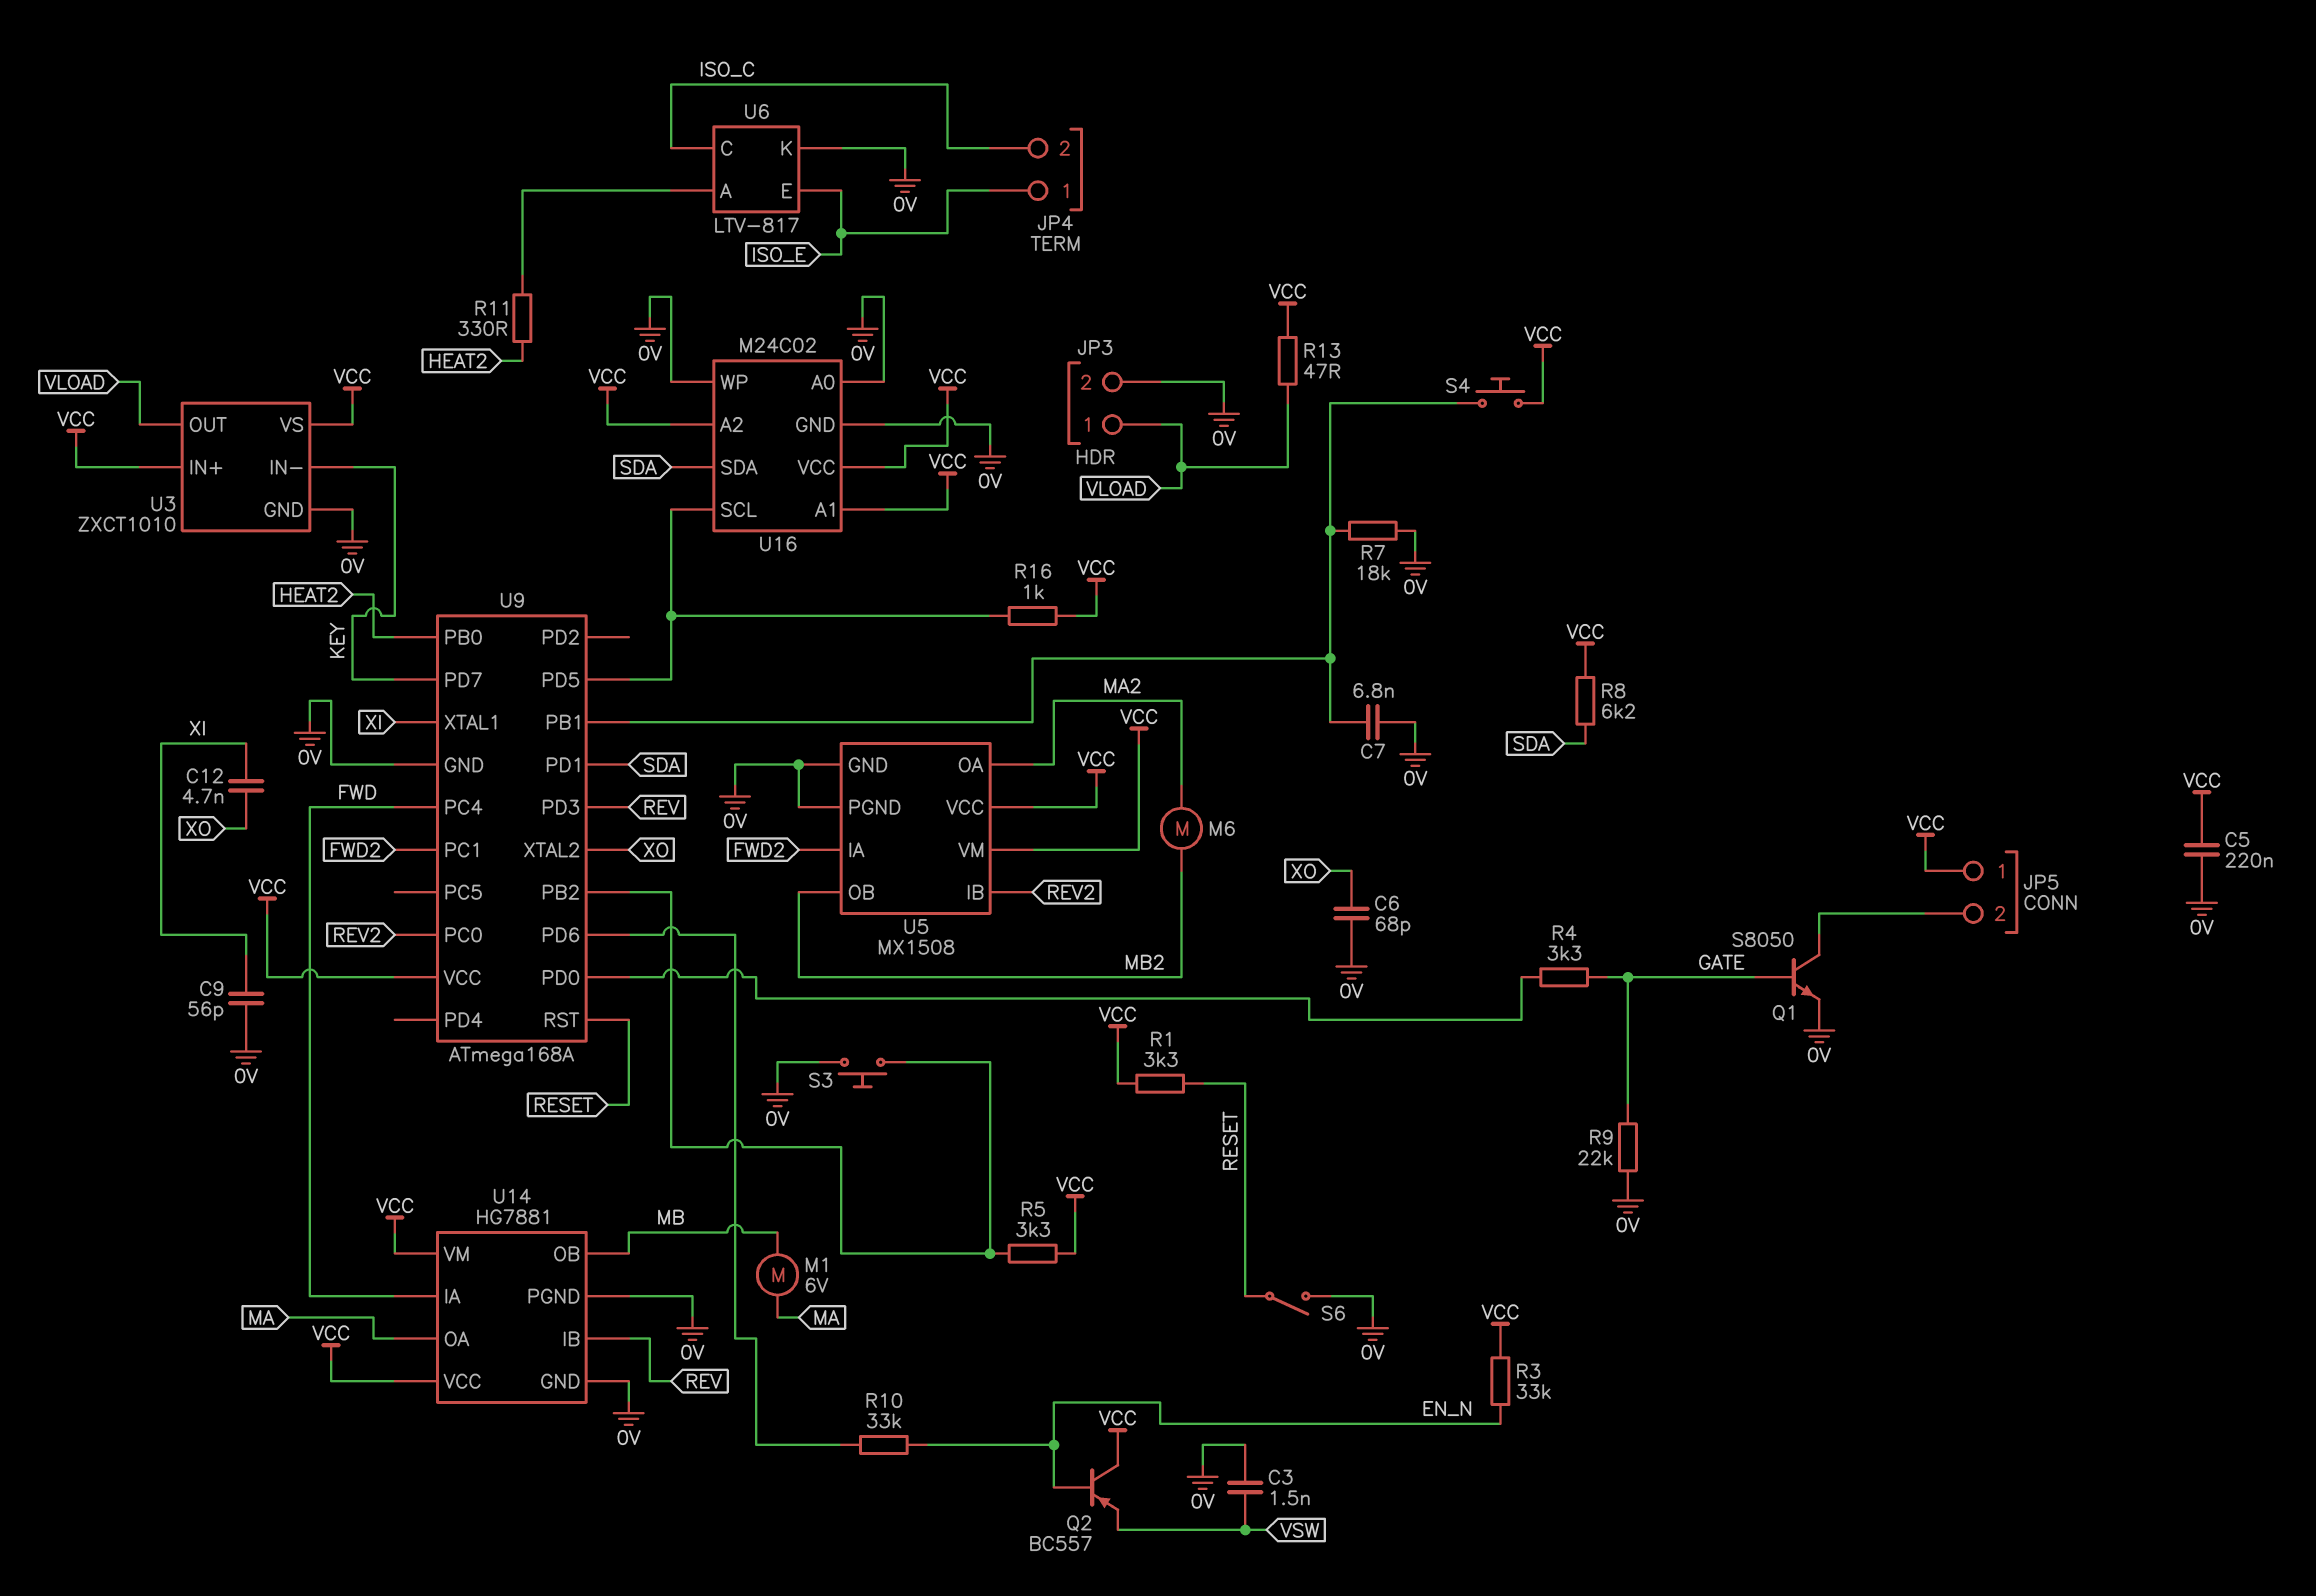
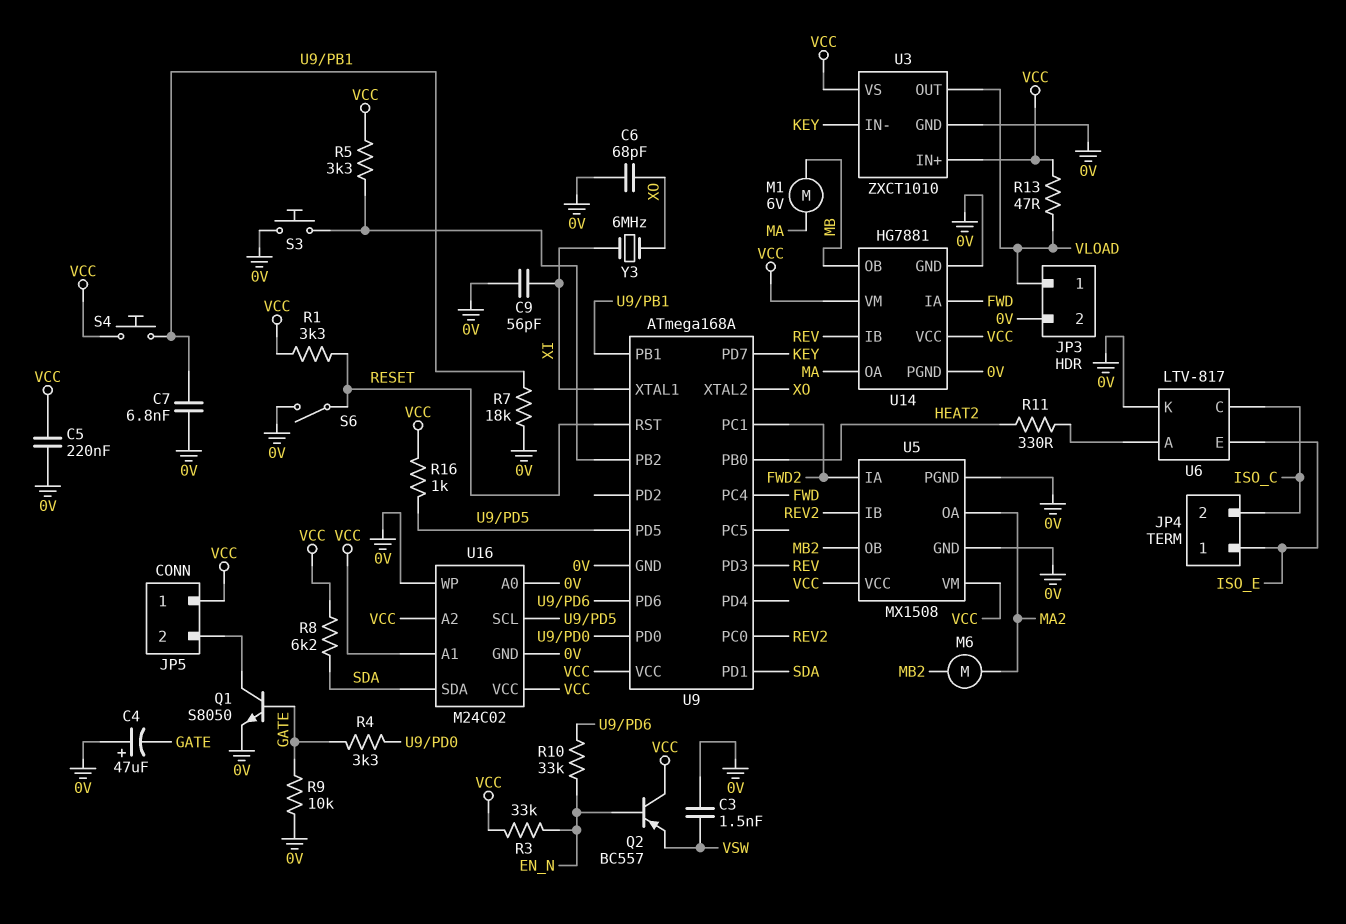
C4: none -> 47uF (plus 0V, minus GATE)
C12: 4.7nF (XI, XO) -> none
R9: 22k (0V, GATE) -> 10k (0V, GATE)
Y3: none -> 6MHz (XI, XO)

